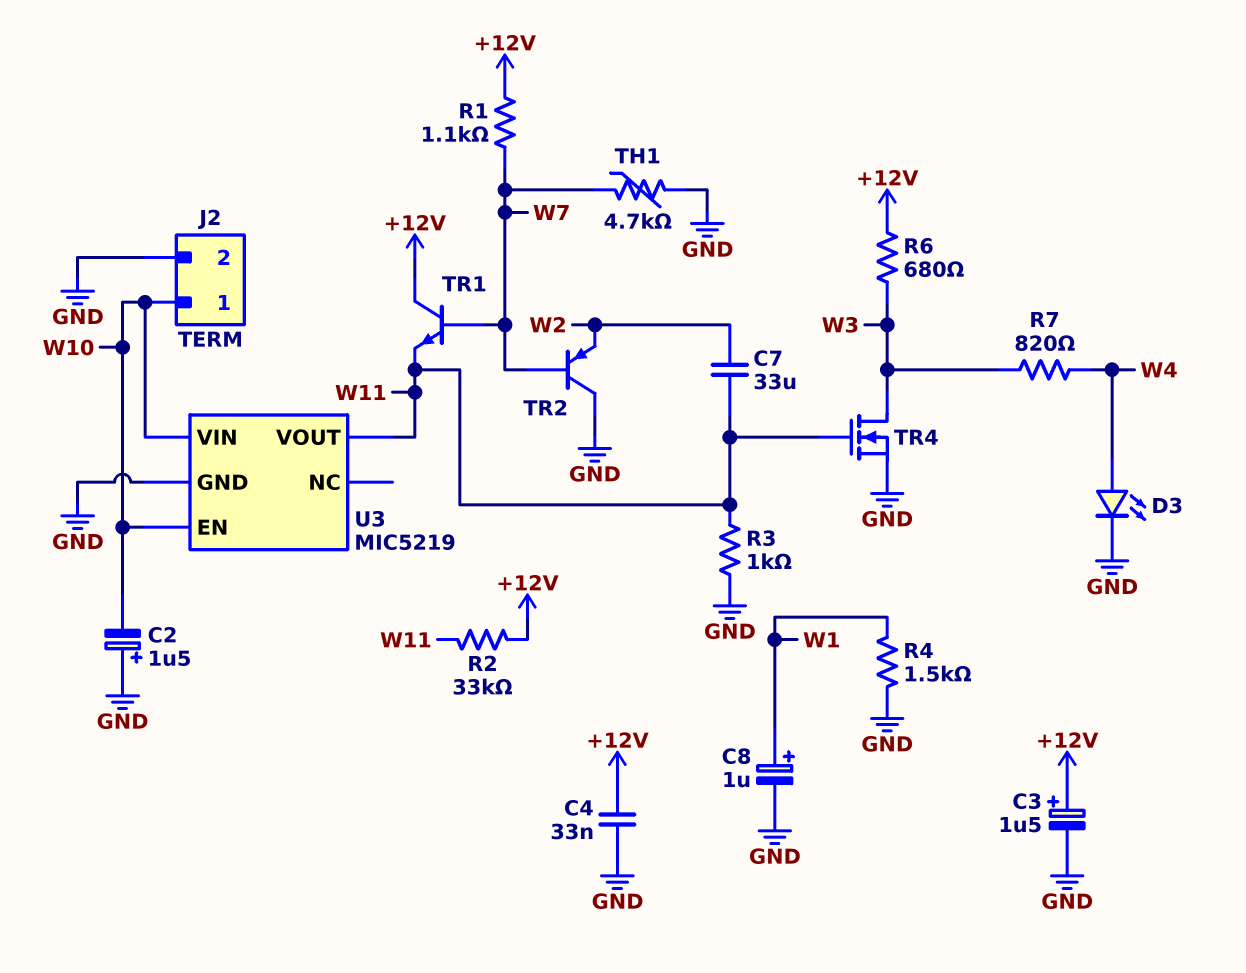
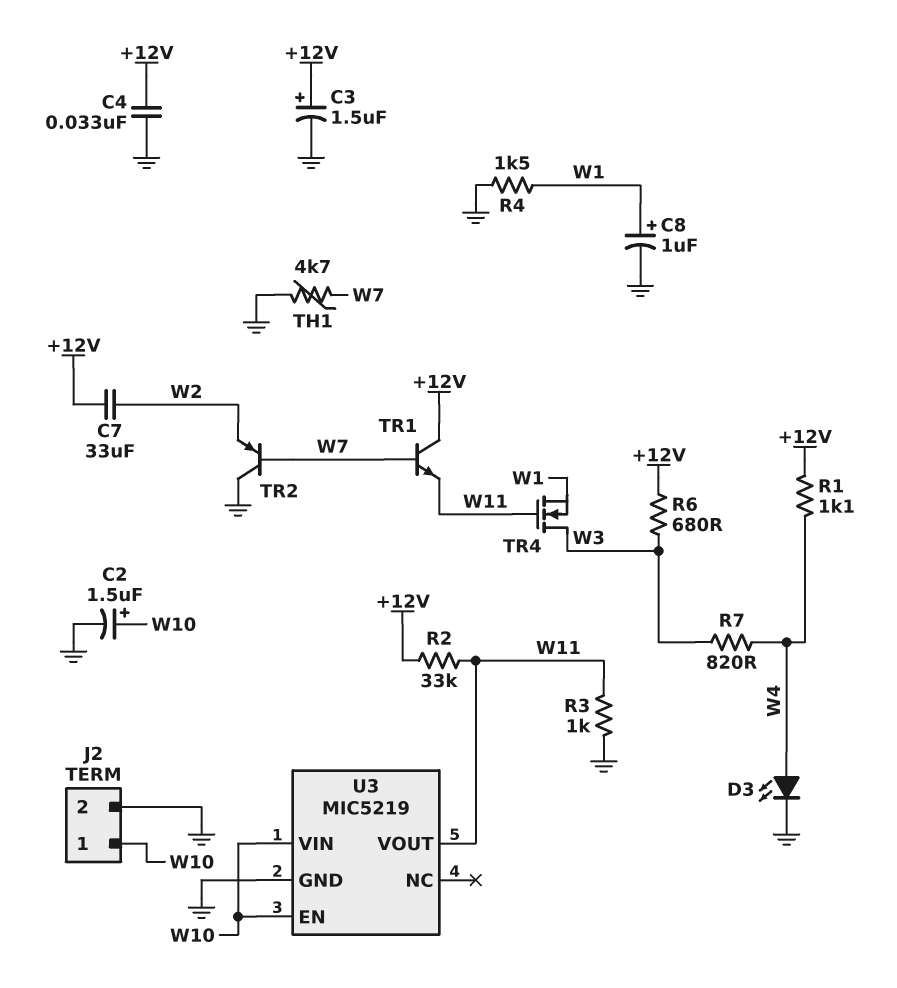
C2: 1.5uF (plus GND, minus W10) -> 1.5uF (plus W10, minus GND)
C7: 33uF (W2, W11) -> 33uF (+12V, W2)
R1: 1.1k (+12V, W7) -> 1.1k (+12V, W4)
TR4: NMOS (G W11, D W3, S GND) -> NMOS (G W11, D W3, S W1)

